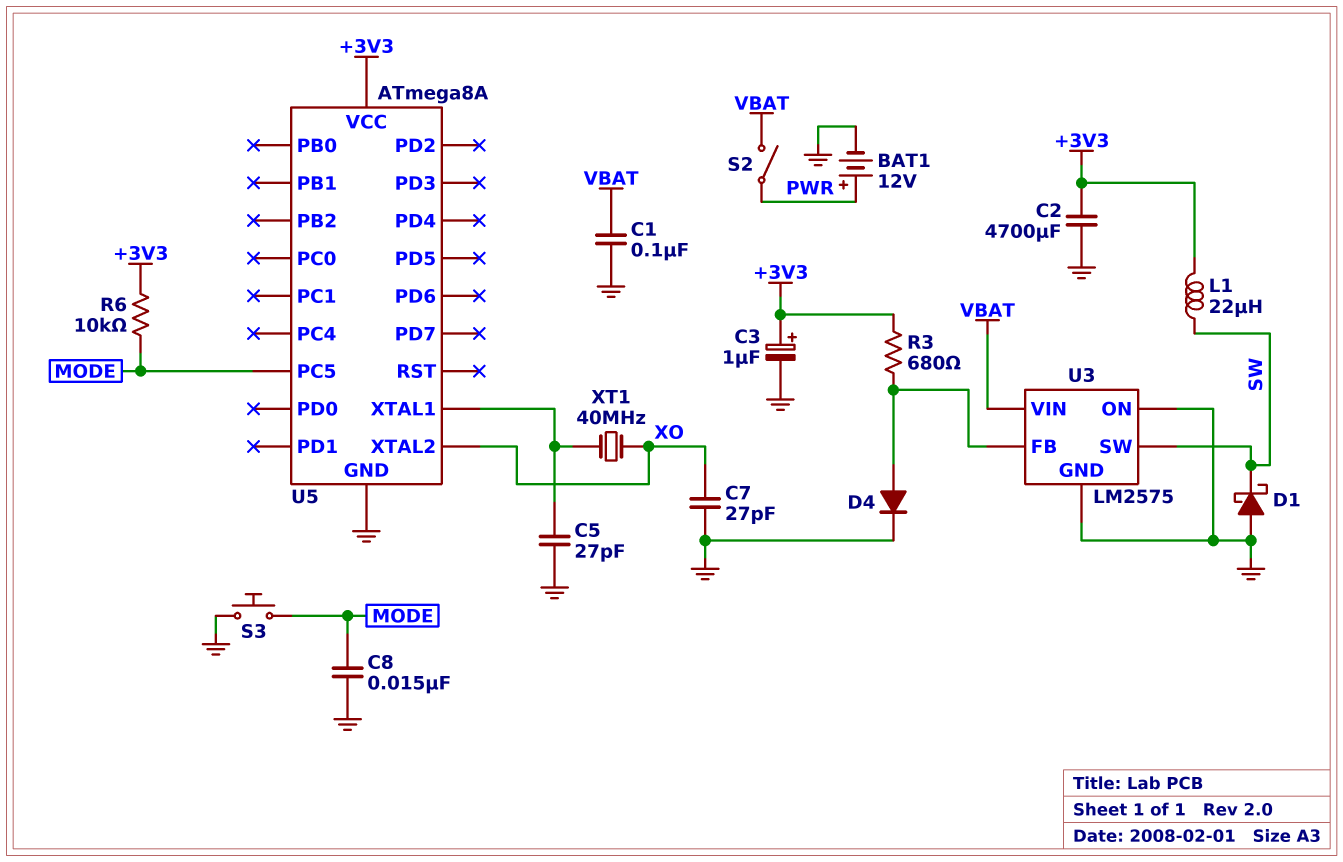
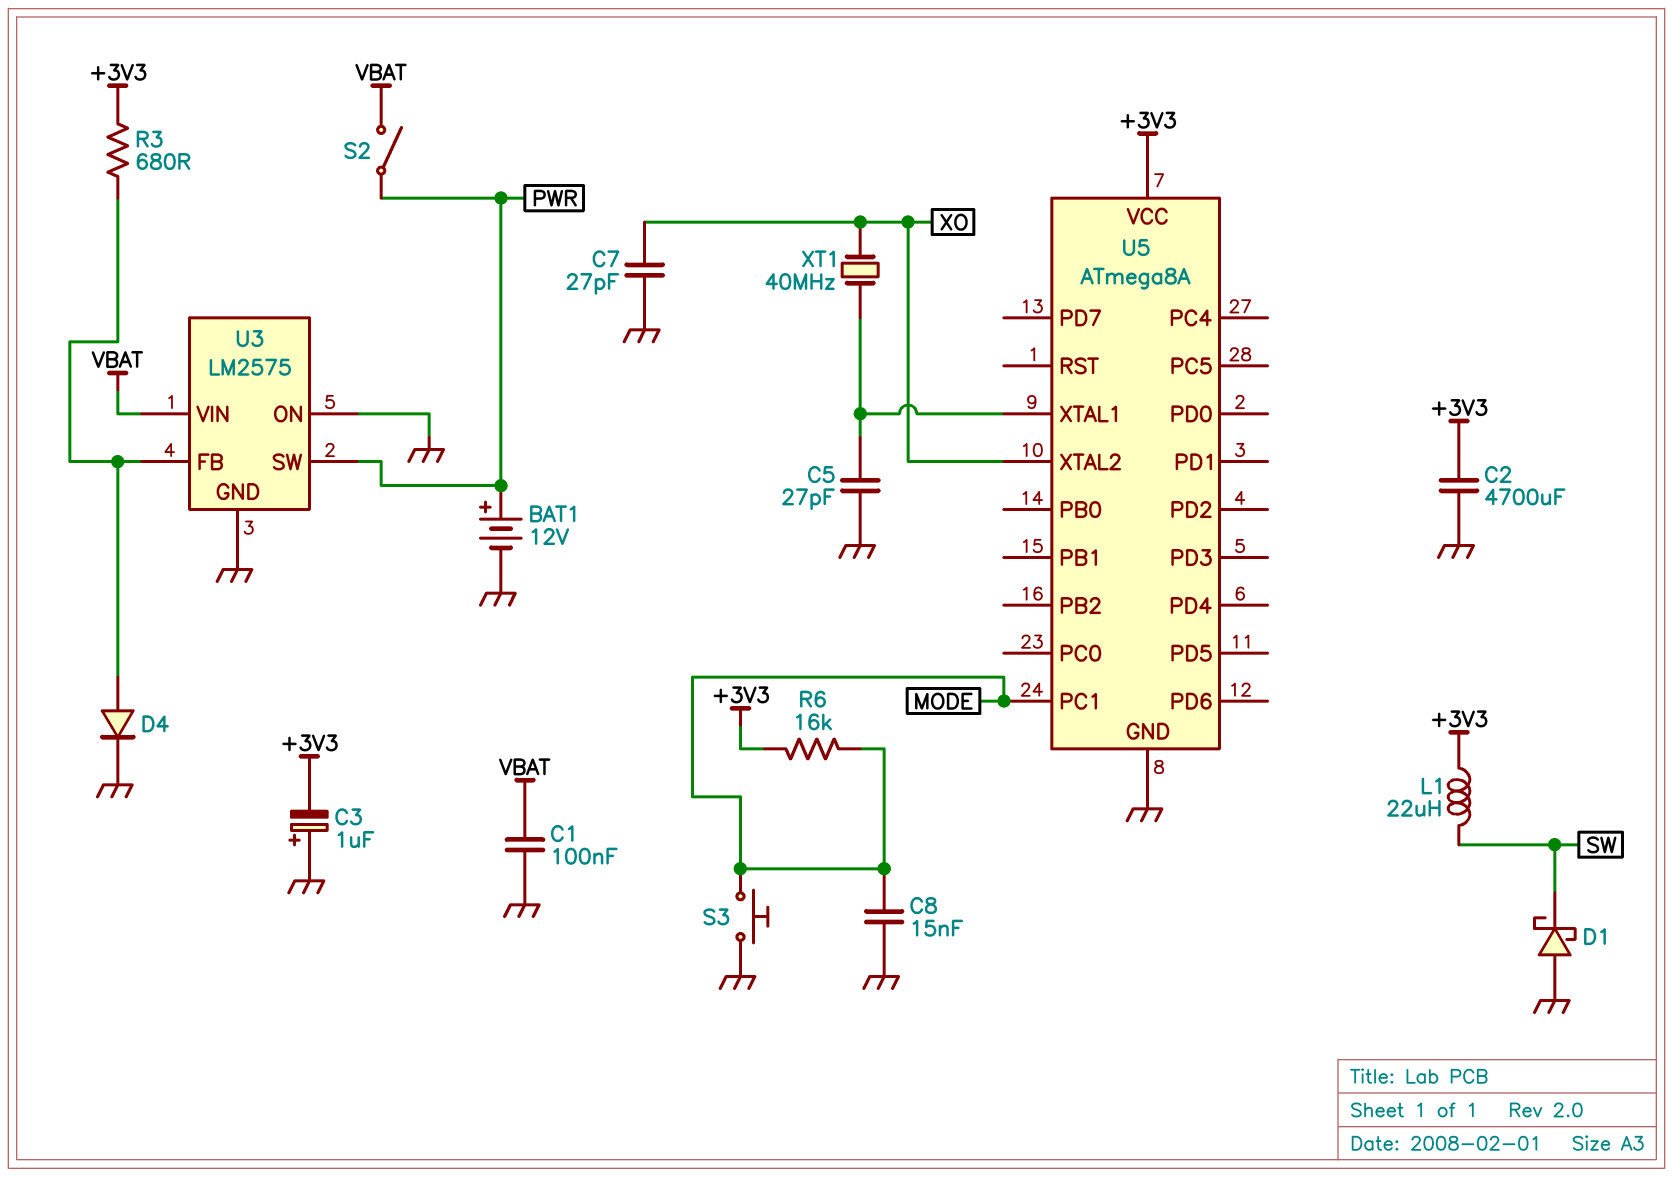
C3: 1uF (plus +3V3, minus GND) -> 1uF (plus GND, minus +3V3)
R6: 10k (+3V3, MODE) -> 16k (+3V3, MODE)
U3 pin SW: SW -> PWR
U5 pin PC1: none -> MODE
U5 pin PC5: MODE -> none

